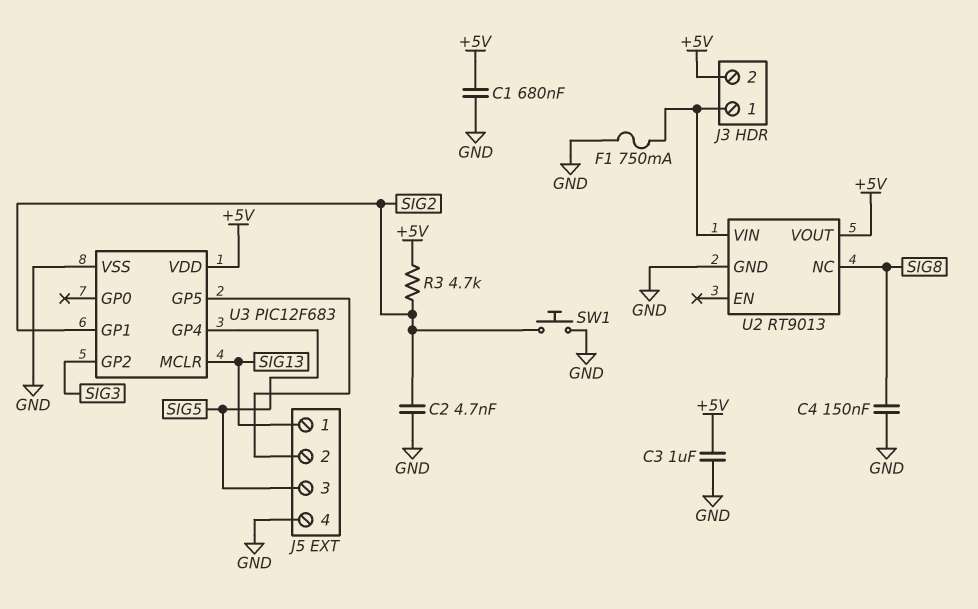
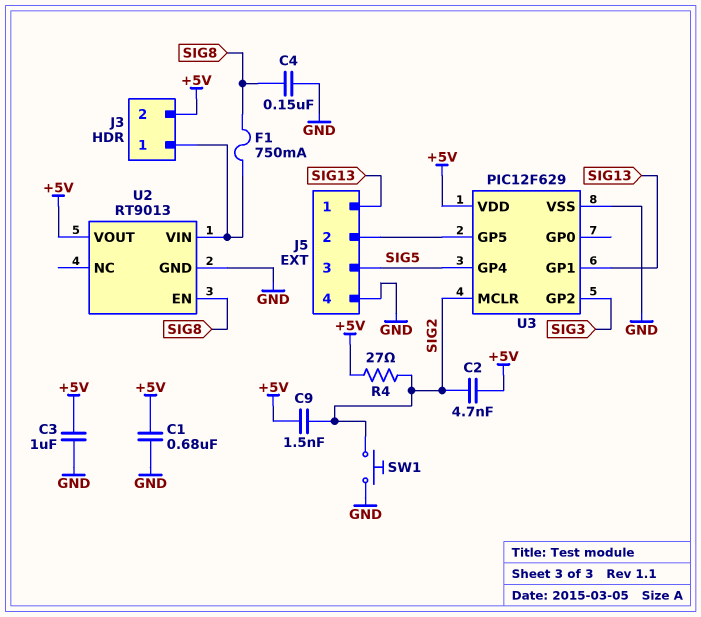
C2: 4.7nF (GND, SIG2) -> 4.7nF (+5V, SIG2)
C9: none -> 1.5nF (+5V, SIG2)
F1: 750mA (GND, J3/1) -> 750mA (J3/1, SIG8)
R3: 4.7k (+5V, SIG2) -> none
R4: none -> 27 (+5V, SIG2)
U2 pin EN: none -> SIG8
U2 pin NC: SIG8 -> none
U3: PIC12F683 -> PIC12F629
U3 pin GP1: SIG2 -> SIG13
U3 pin MCLR: SIG13 -> SIG2

